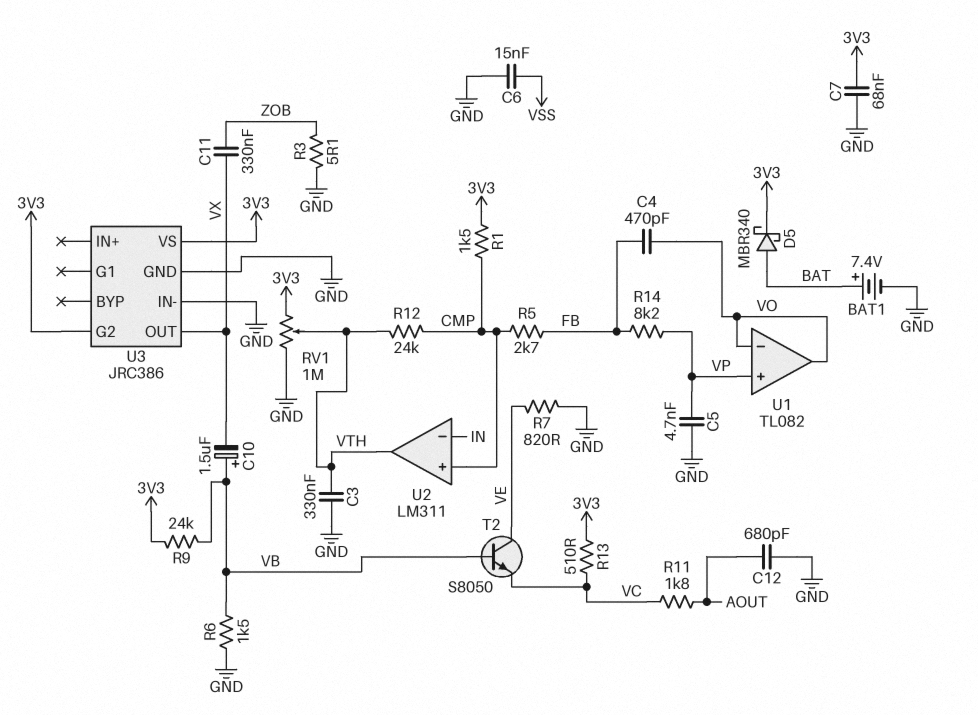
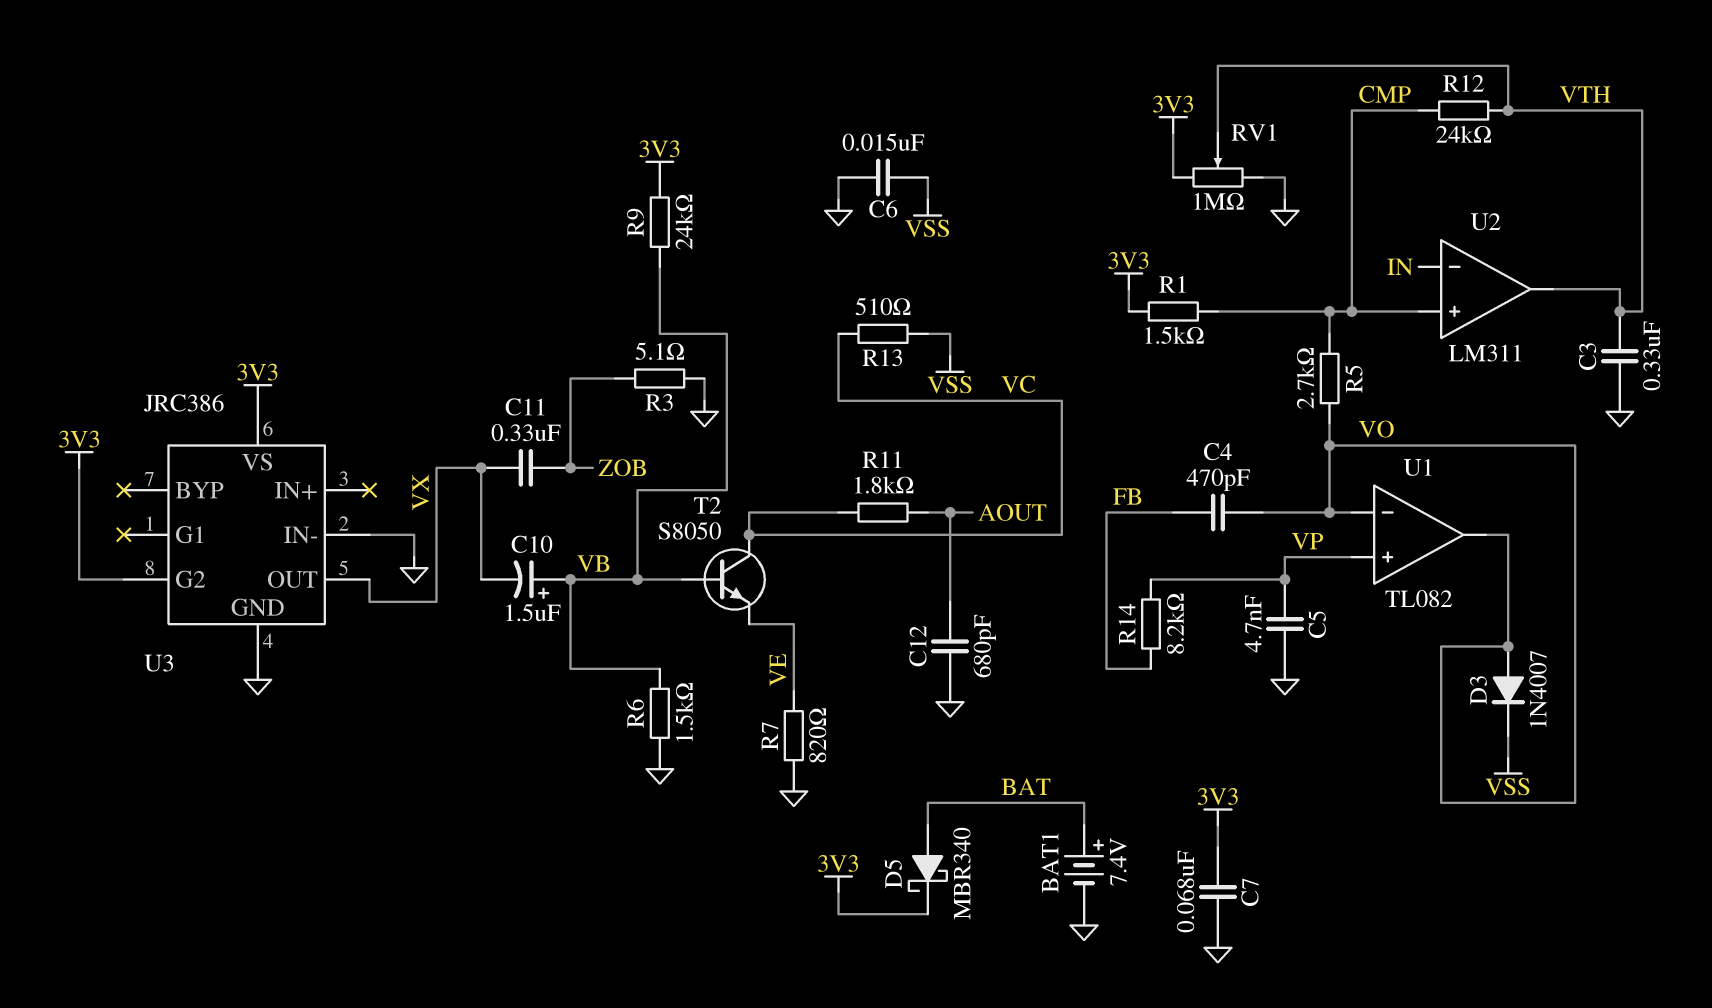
D3: none -> diode 1N4007 (A VO, K VSS)
R5: 2.7k (CMP, FB) -> 2.7k (CMP, VO)
R13: 510 (3V3, VC) -> 510 (VC, VSS)
T2: NPN S8050 (B VB, C VE, E VC) -> NPN S8050 (B VB, C VC, E VE)

